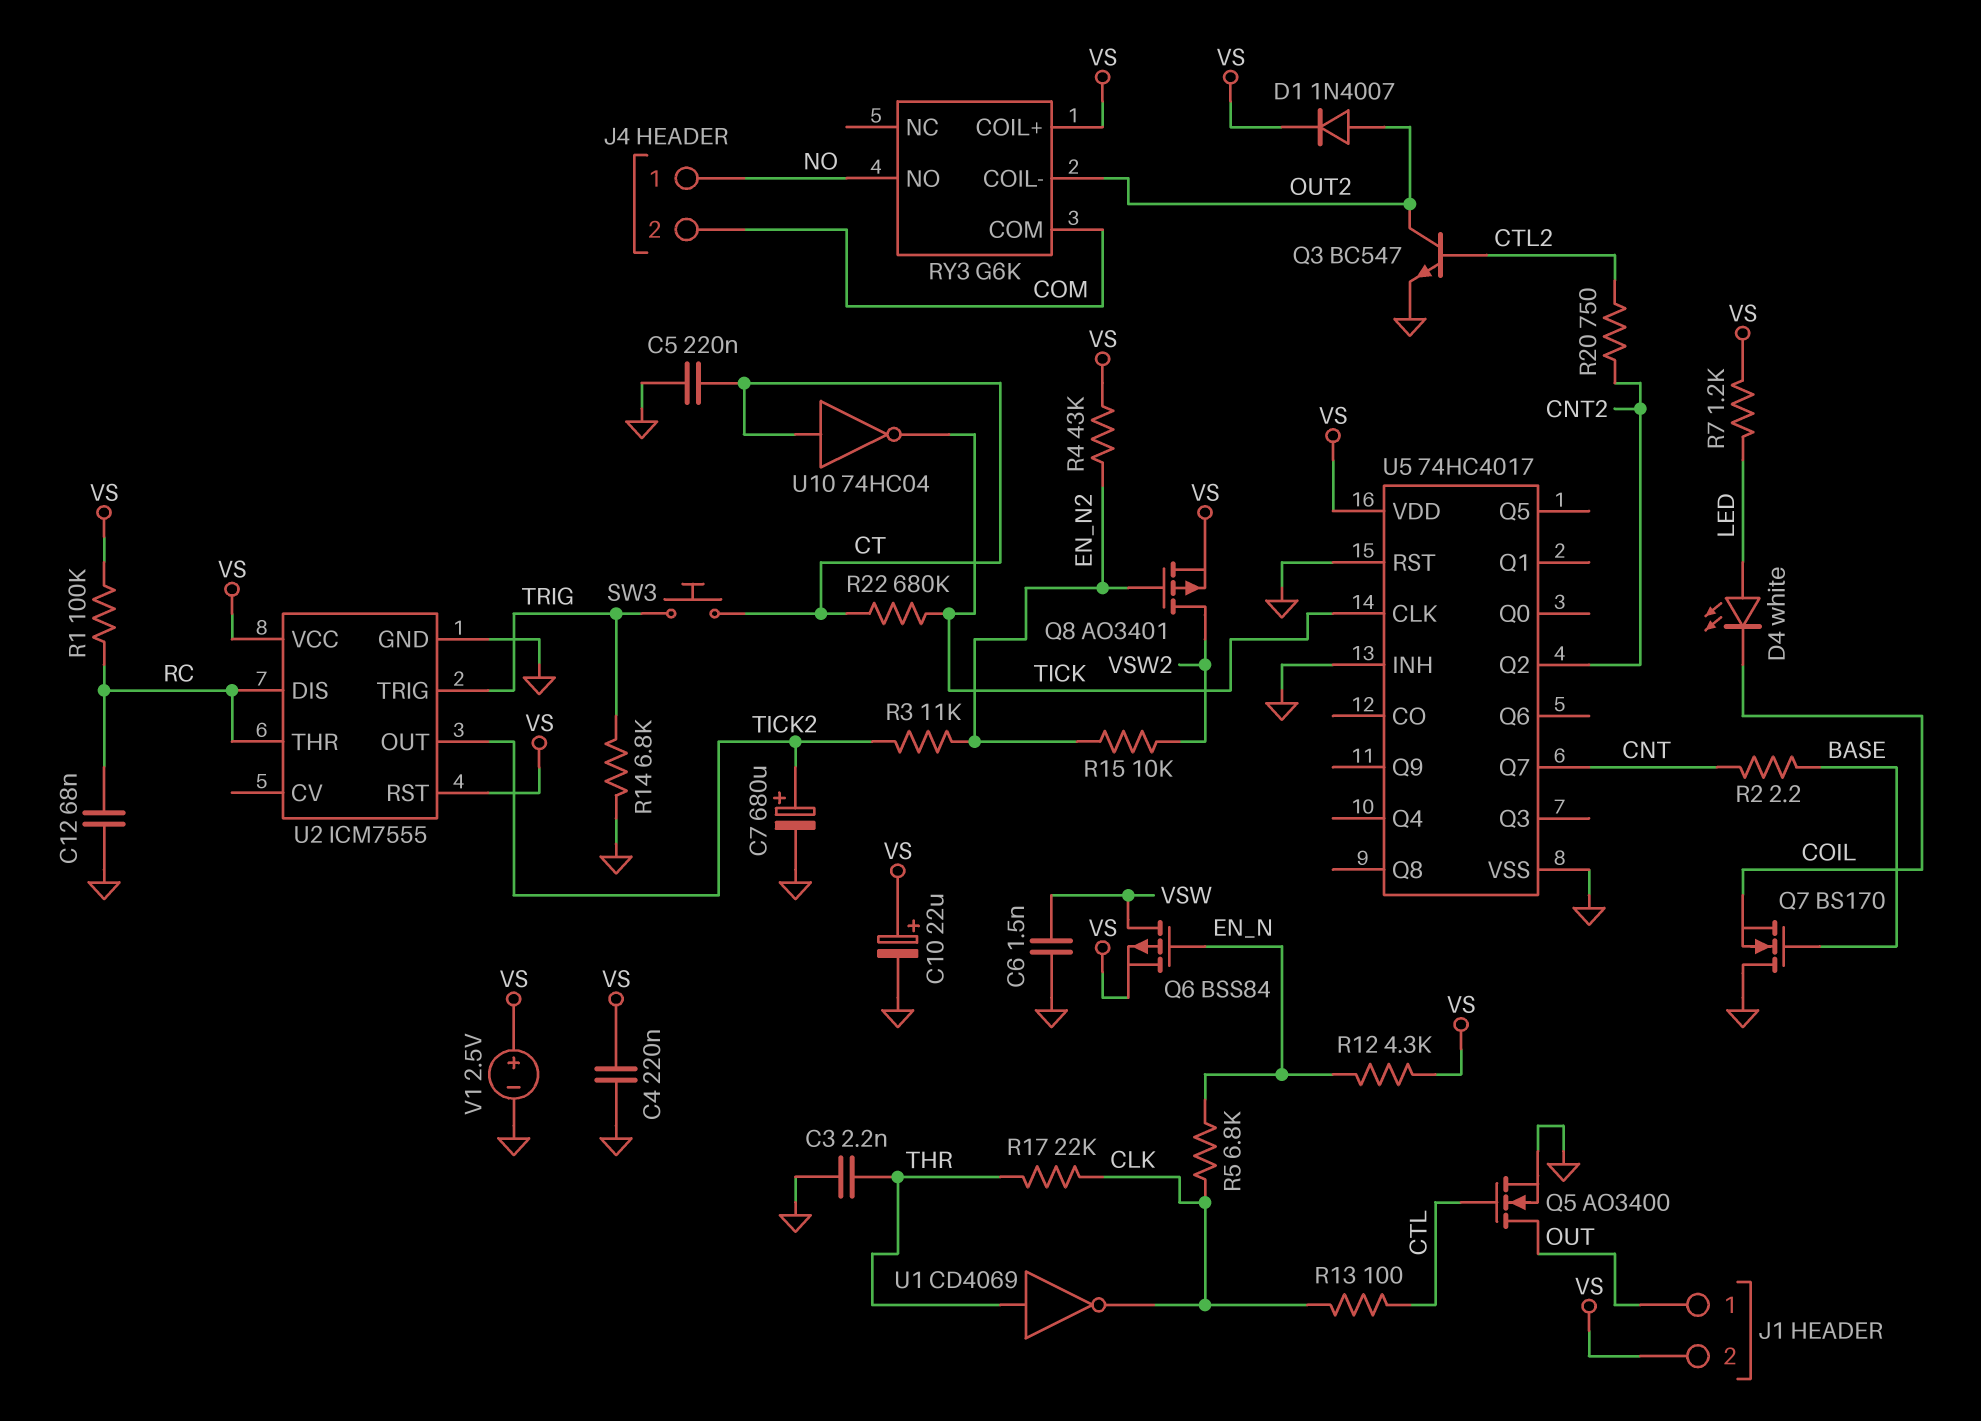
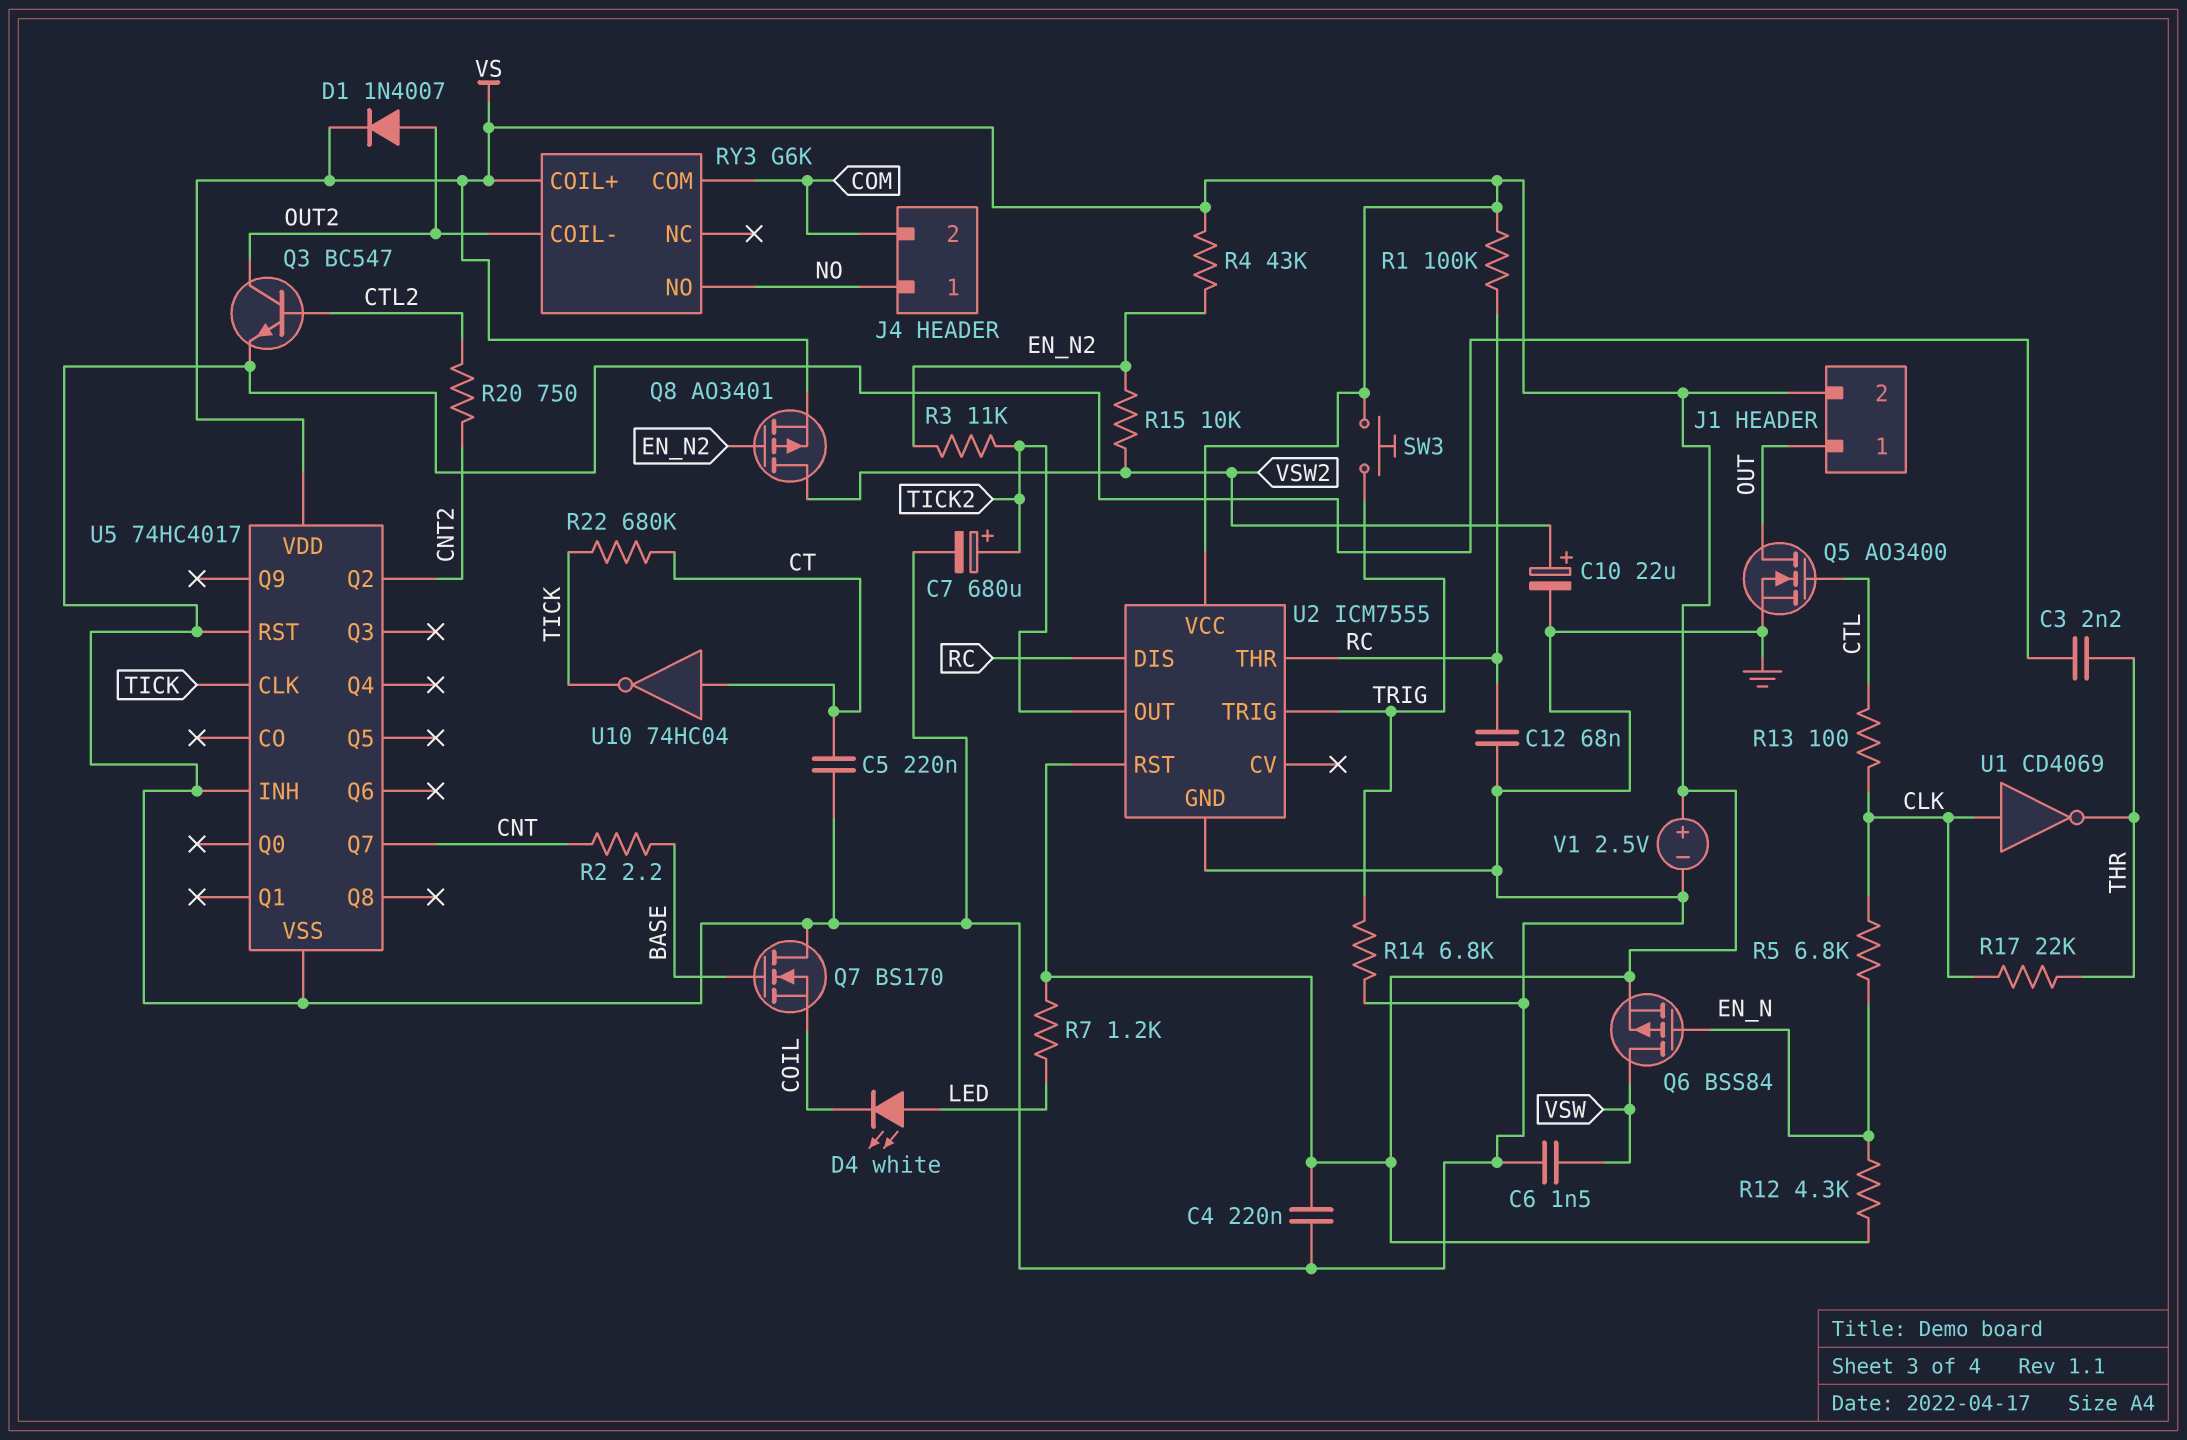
C10: 22uF (plus VS, minus GND) -> 22uF (plus VSW2, minus GND)
SW3: button (CT, TRIG) -> button (TRIG, VS)
U1: NOT CD4069 (in THR, out CLK) -> NOT CD4069 (in CLK, out THR)

